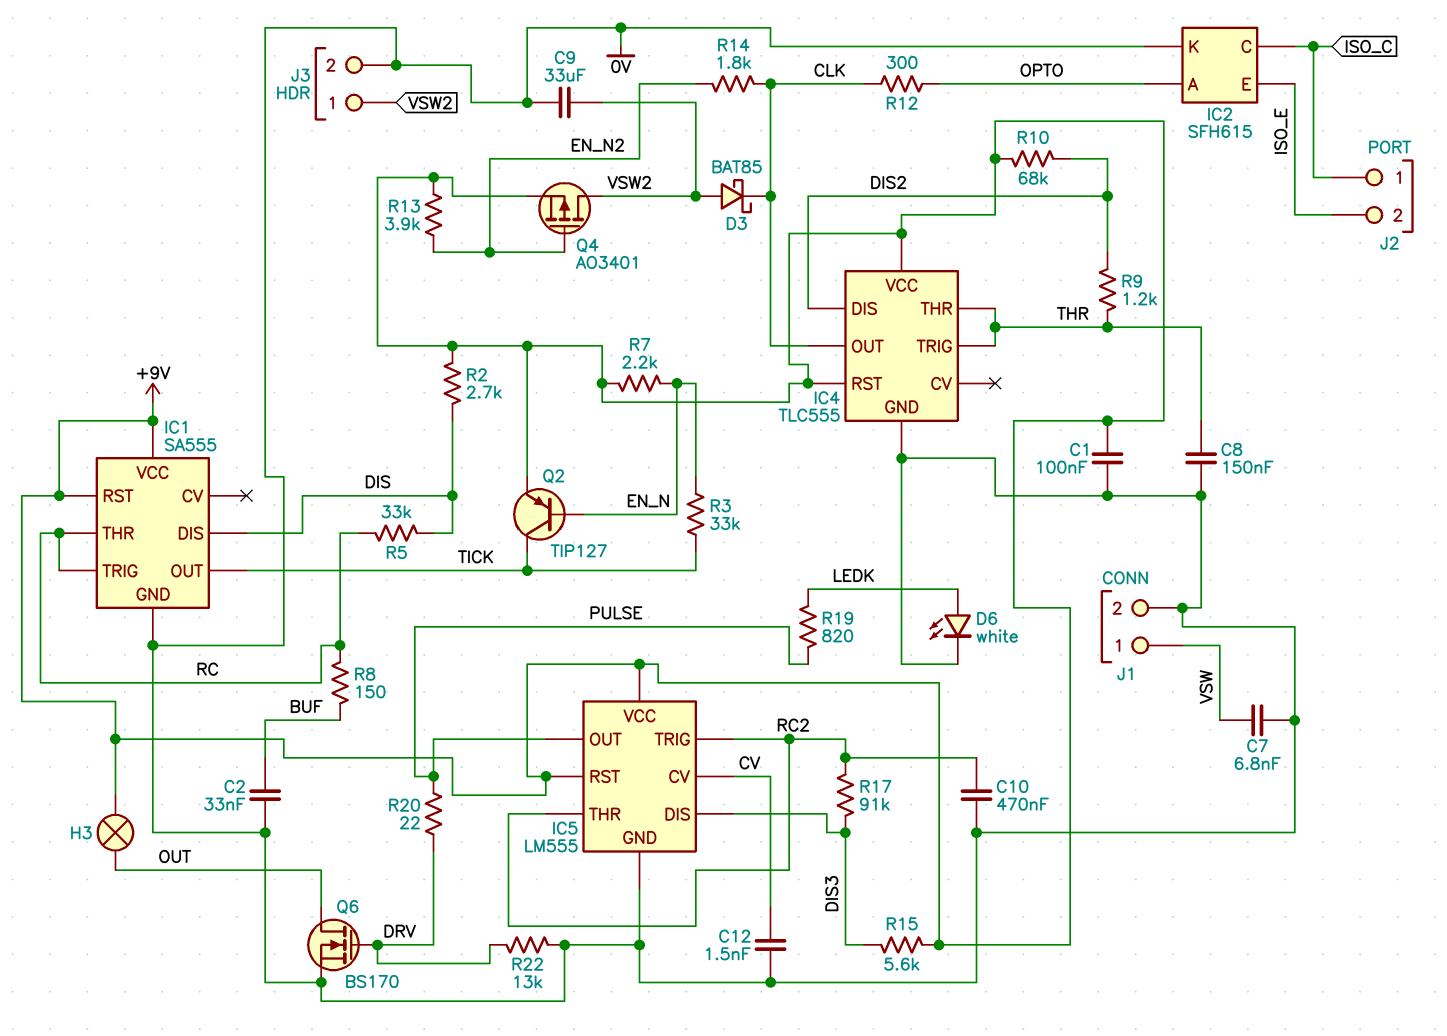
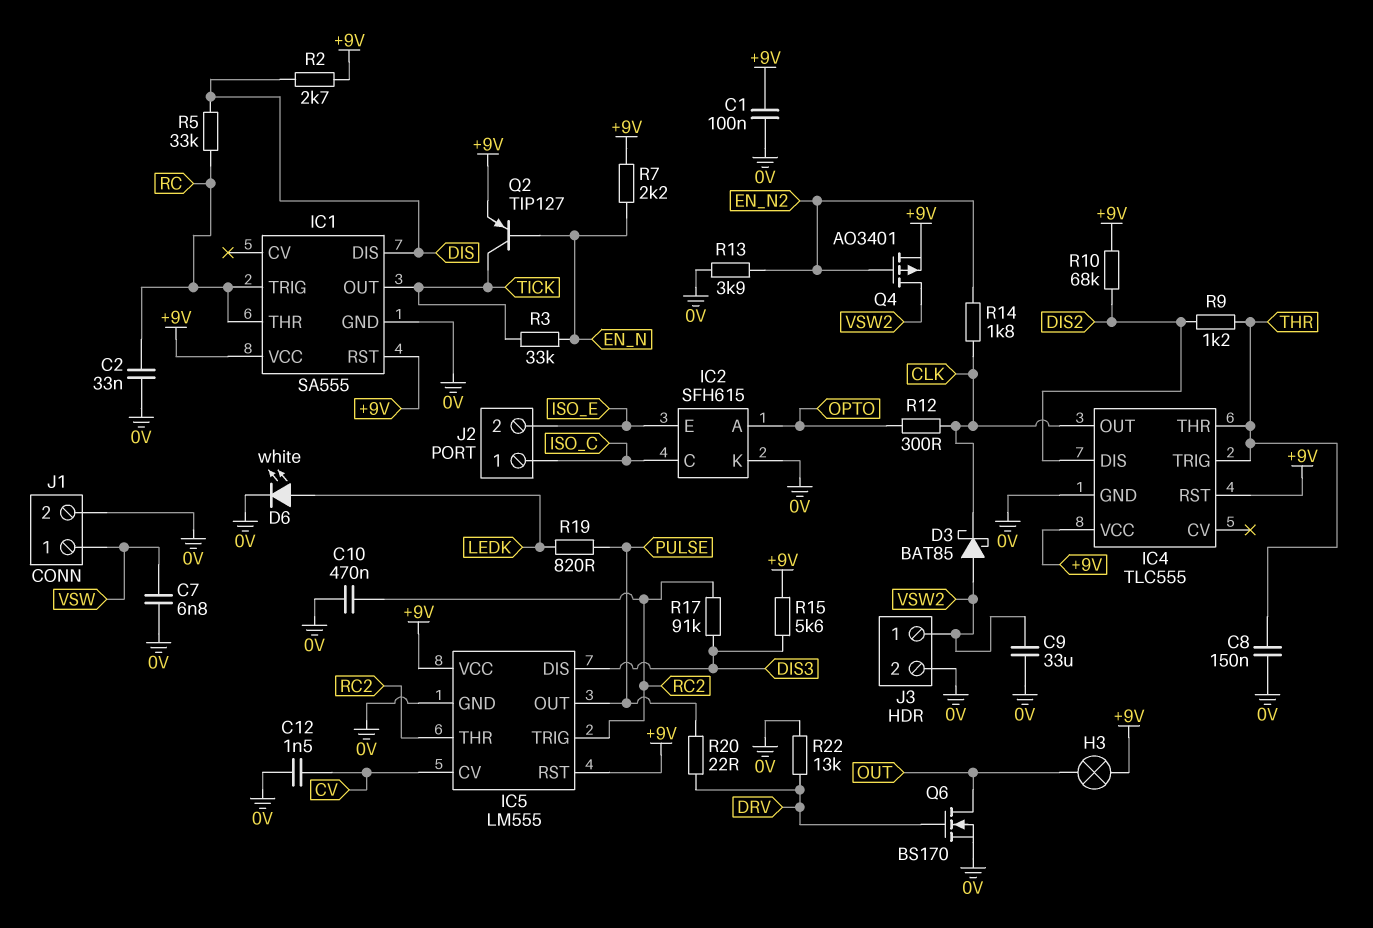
C2: 33nF (0V, BUF) -> 33nF (0V, RC)
R8: 150 (BUF, RC) -> none
R13: 3.9k (+9V, EN_N2) -> 3.9k (0V, EN_N2)

